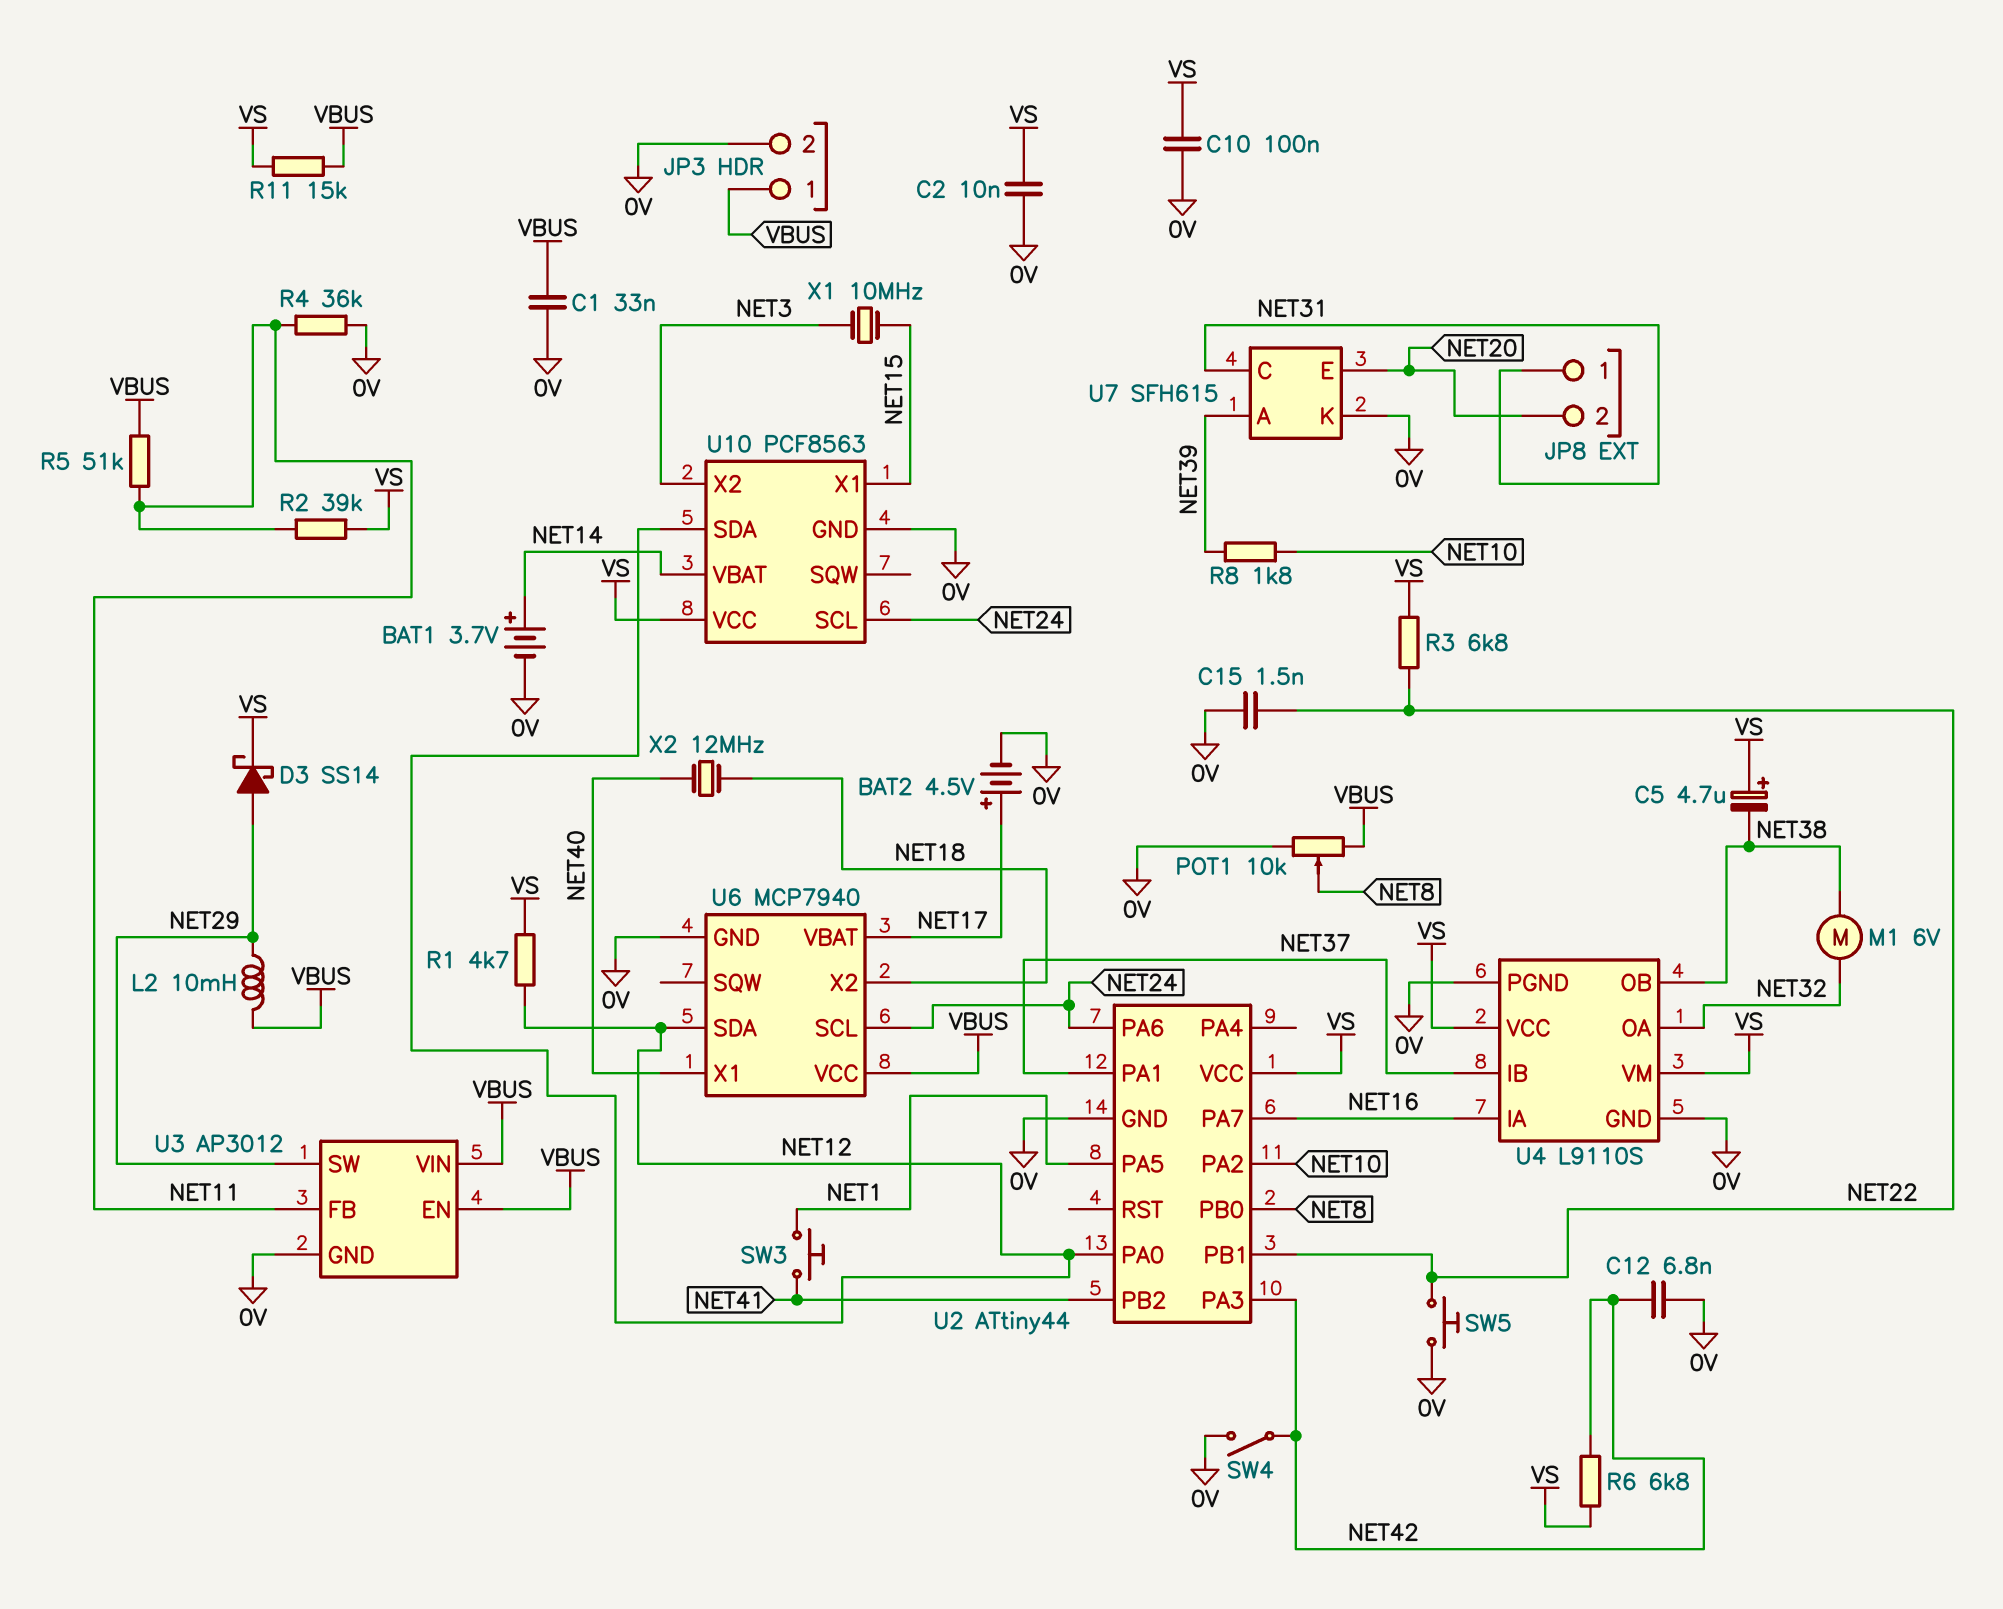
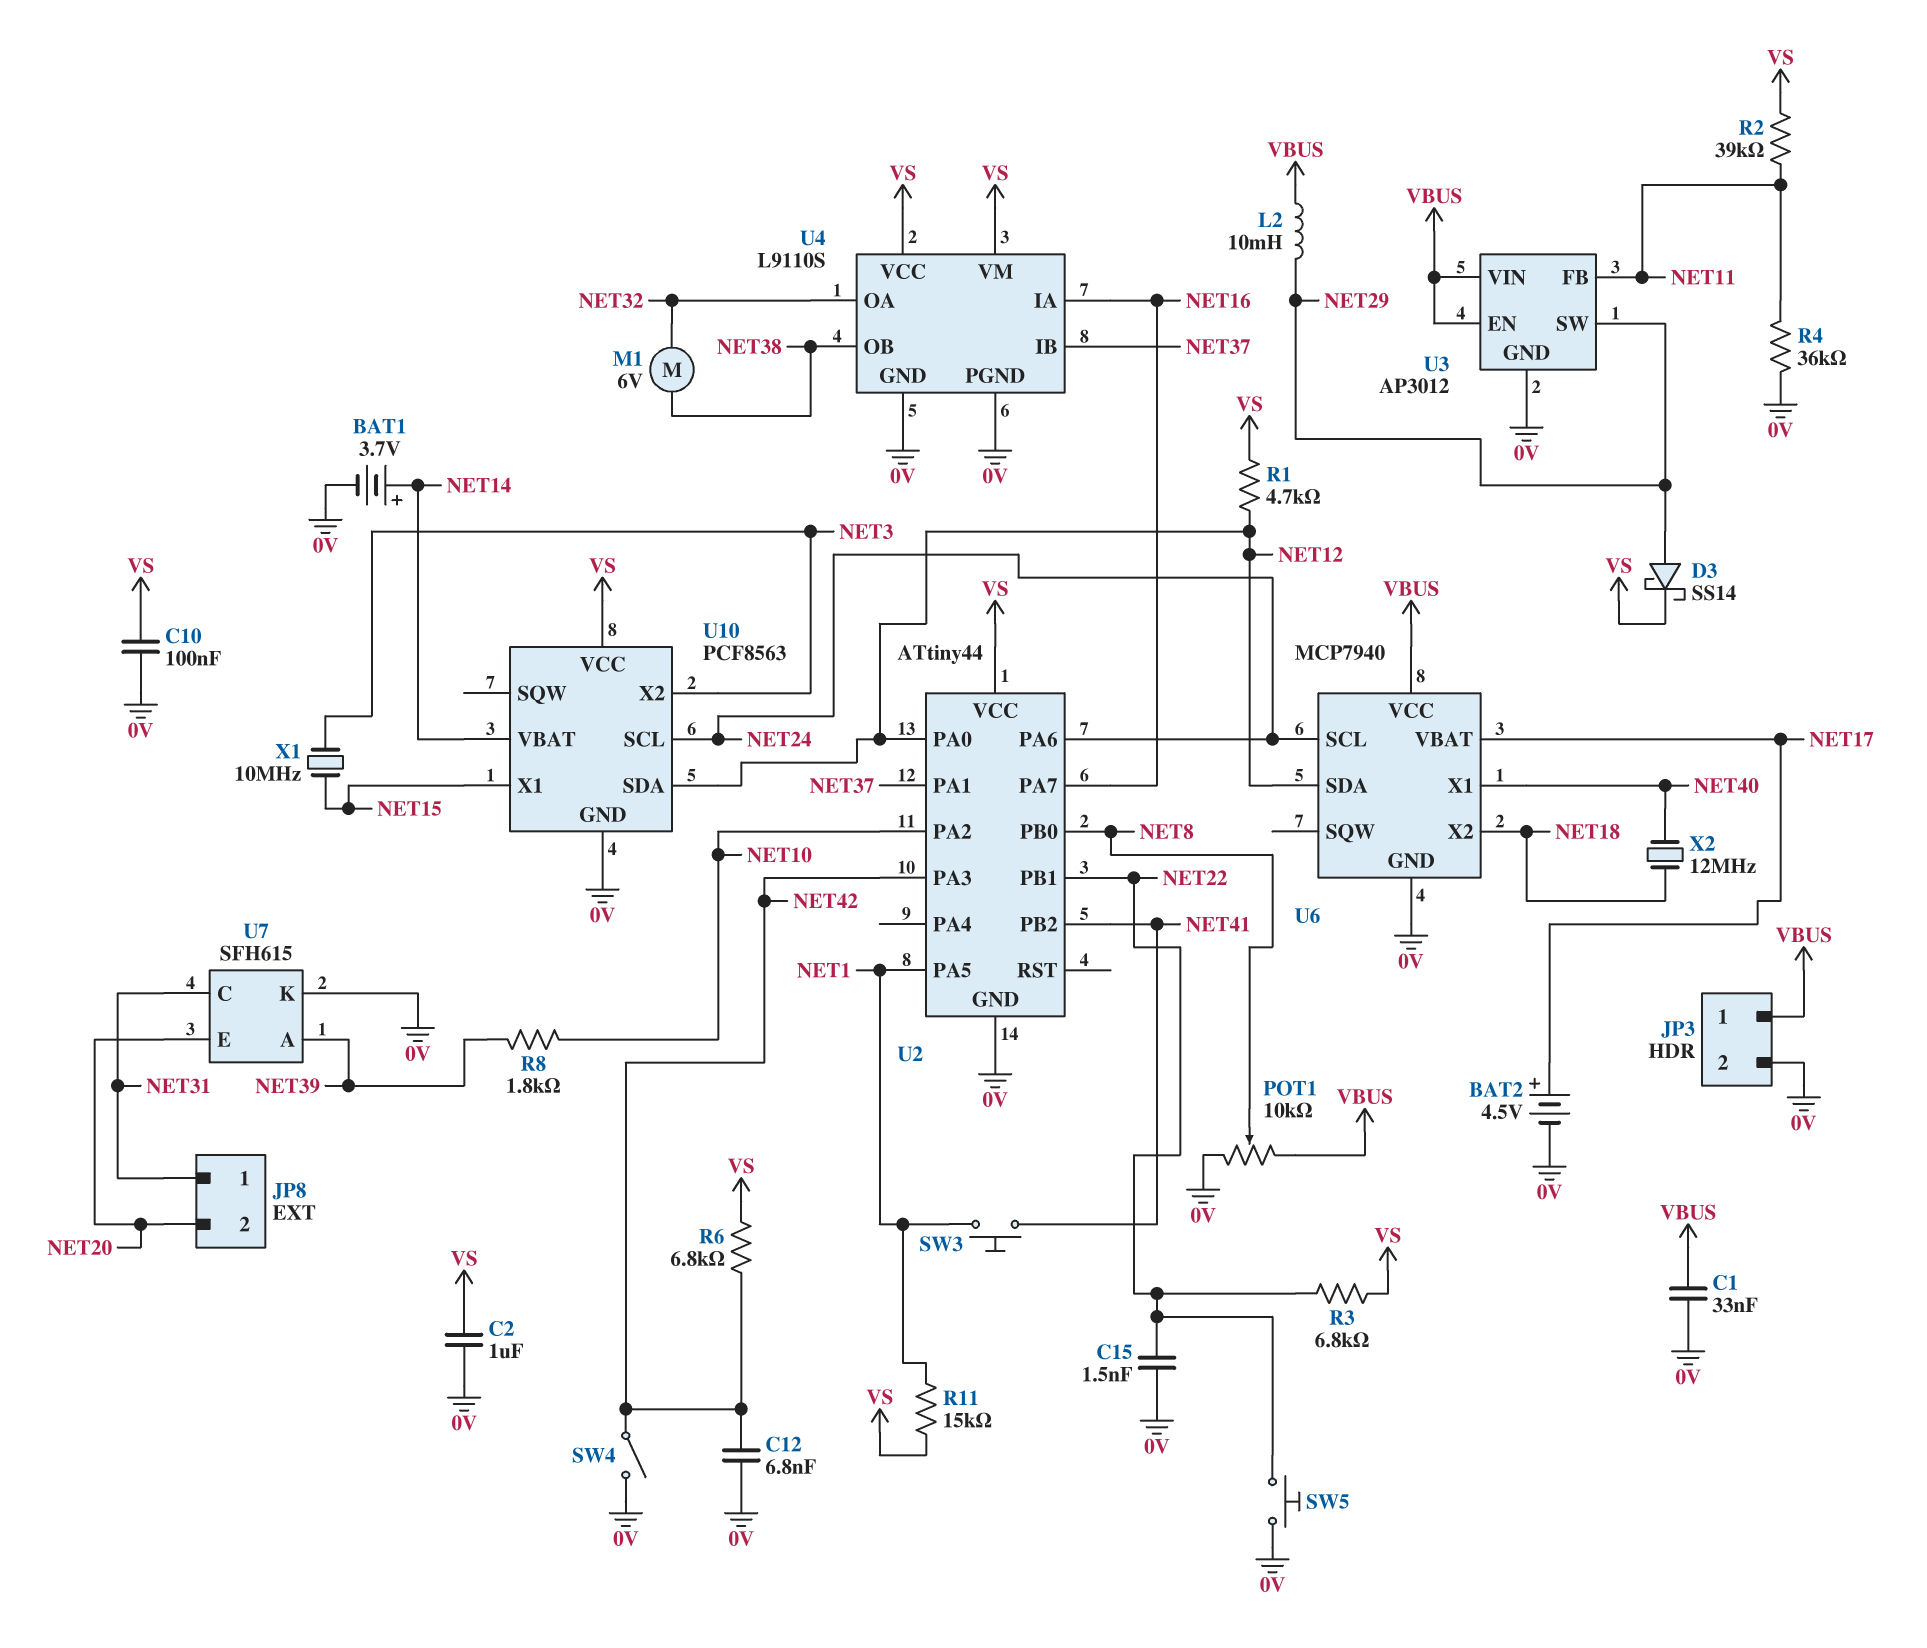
C2: 10nF (0V, VS) -> 1uF (0V, VS)
C5: 4.7uF (plus VS, minus NET38) -> none
R5: 51k (NET11, VBUS) -> none
R11: 15k (VBUS, VS) -> 15k (NET1, VS)

